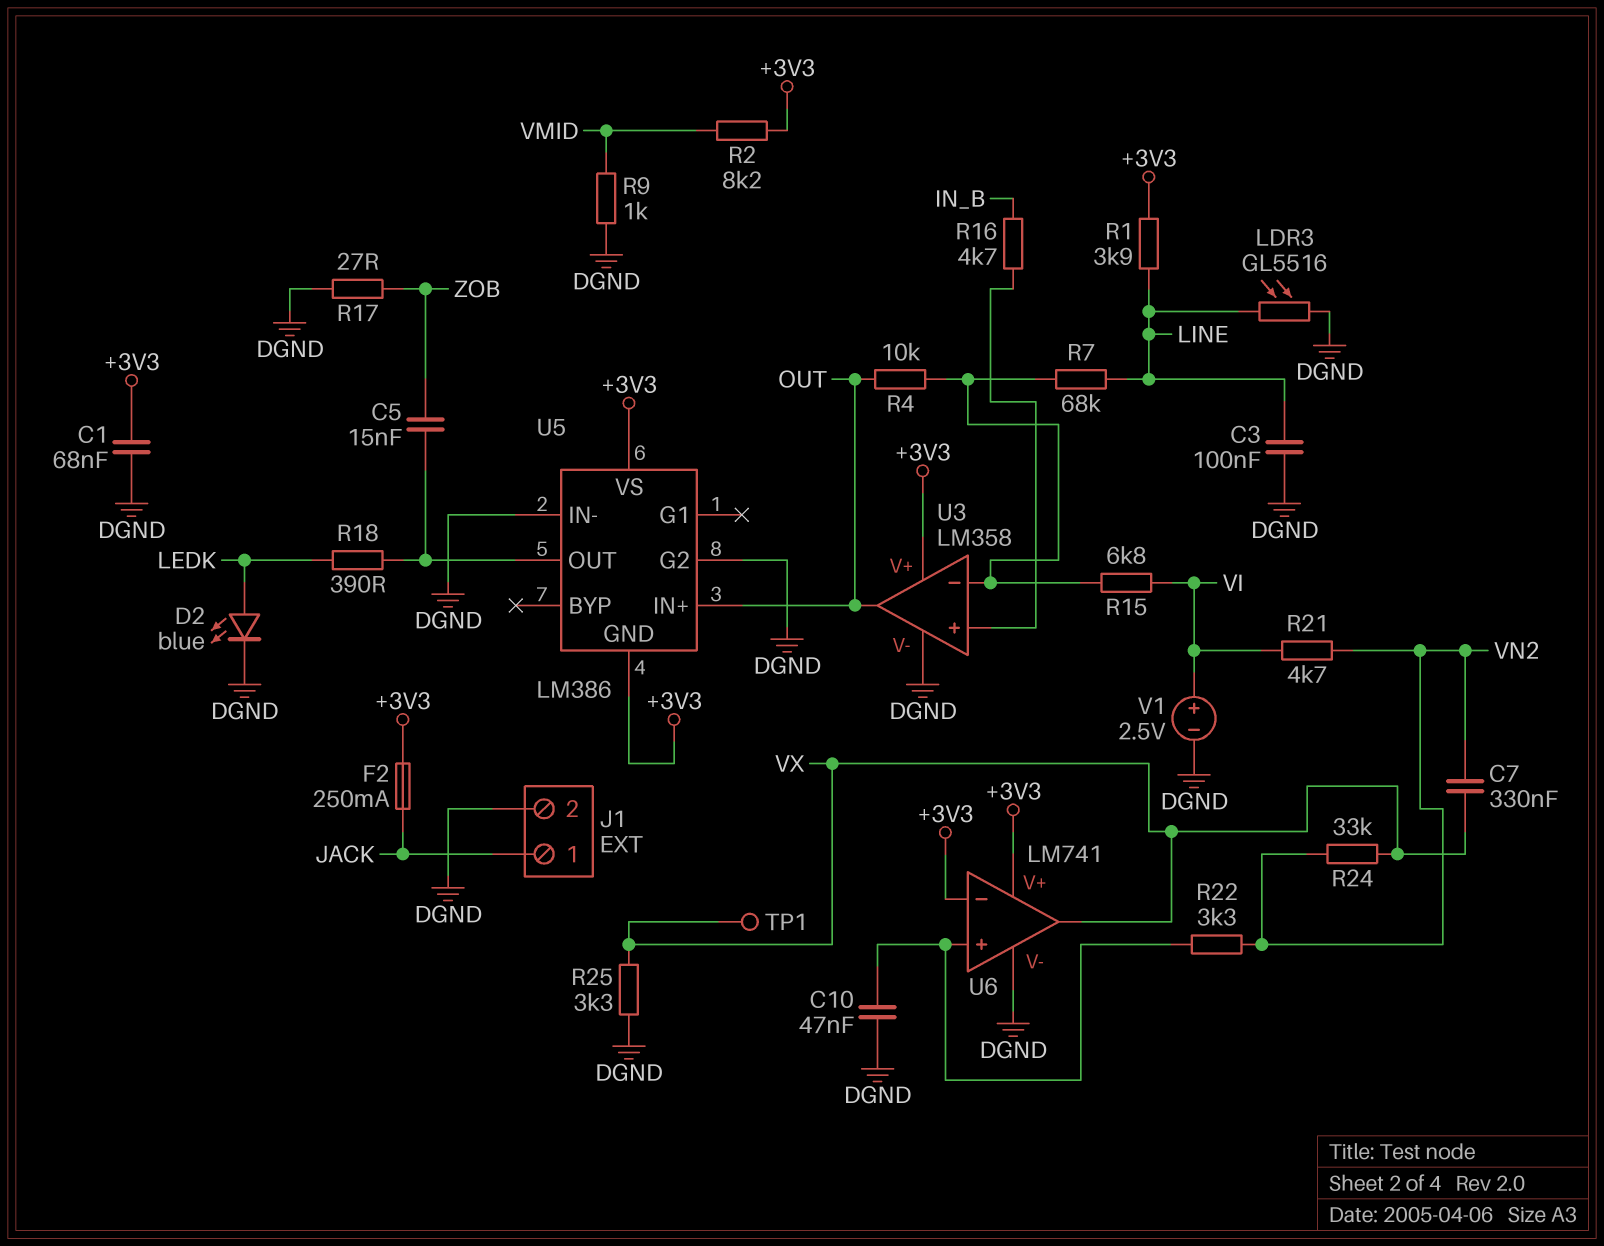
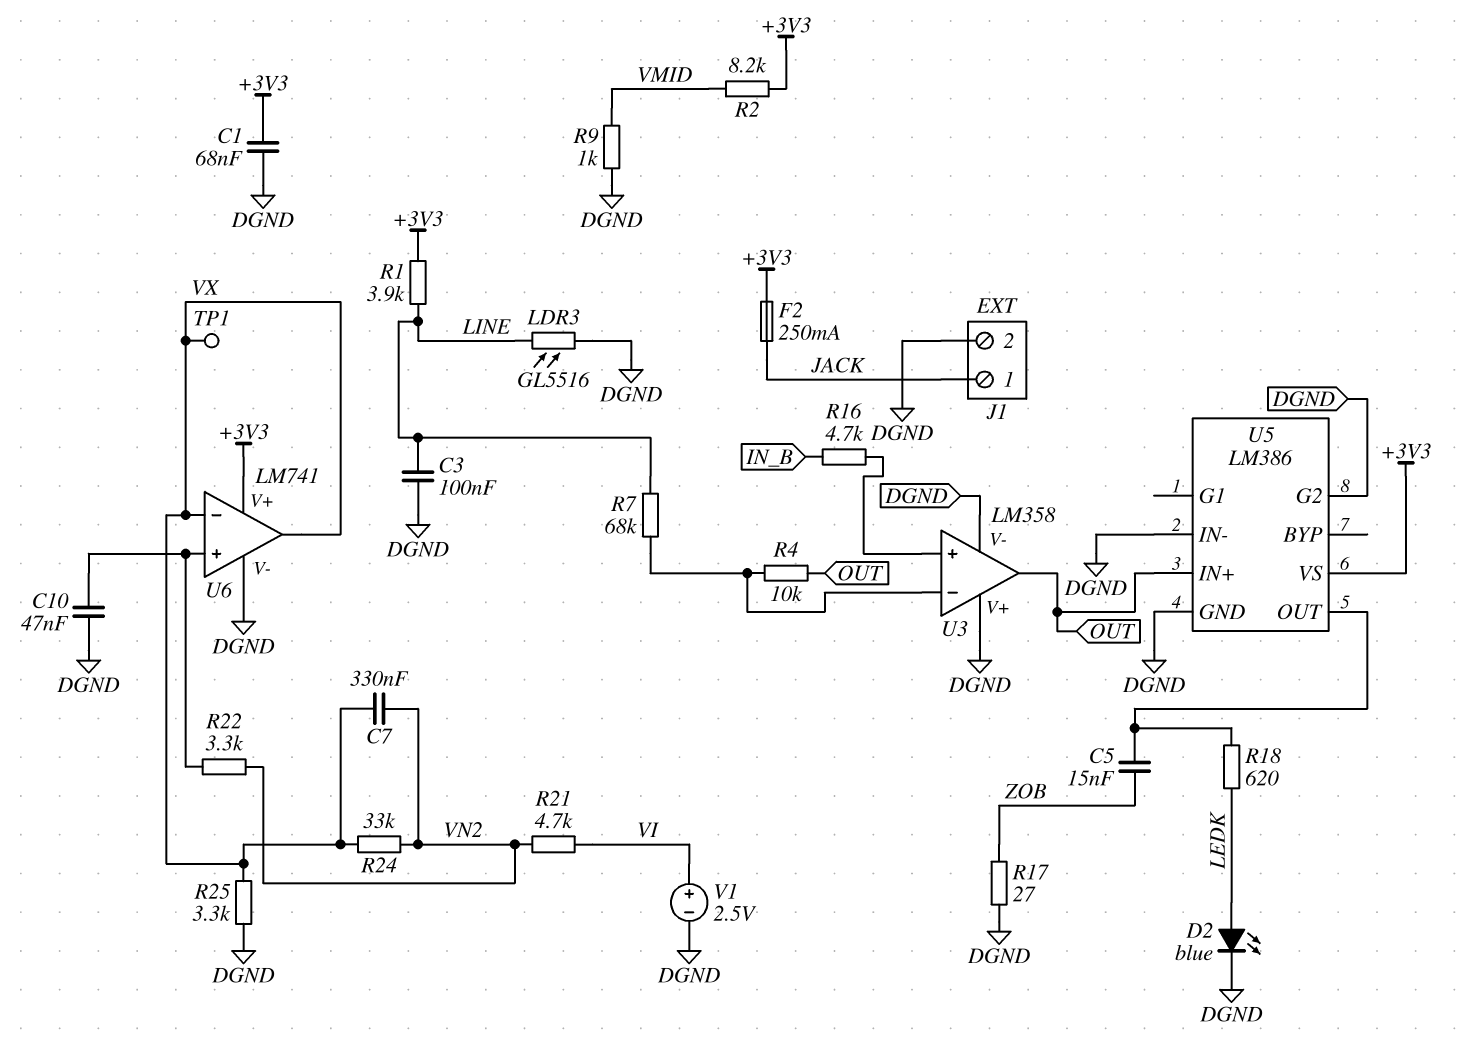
R15: 6.8k (U3/in-, VI) -> none
R18: 390 (LEDK, U5/OUT) -> 620 (LEDK, U5/OUT)
U3 pin V+: +3V3 -> DGND
U5 pin GND: +3V3 -> DGND
U6 pin in-: +3V3 -> VX

